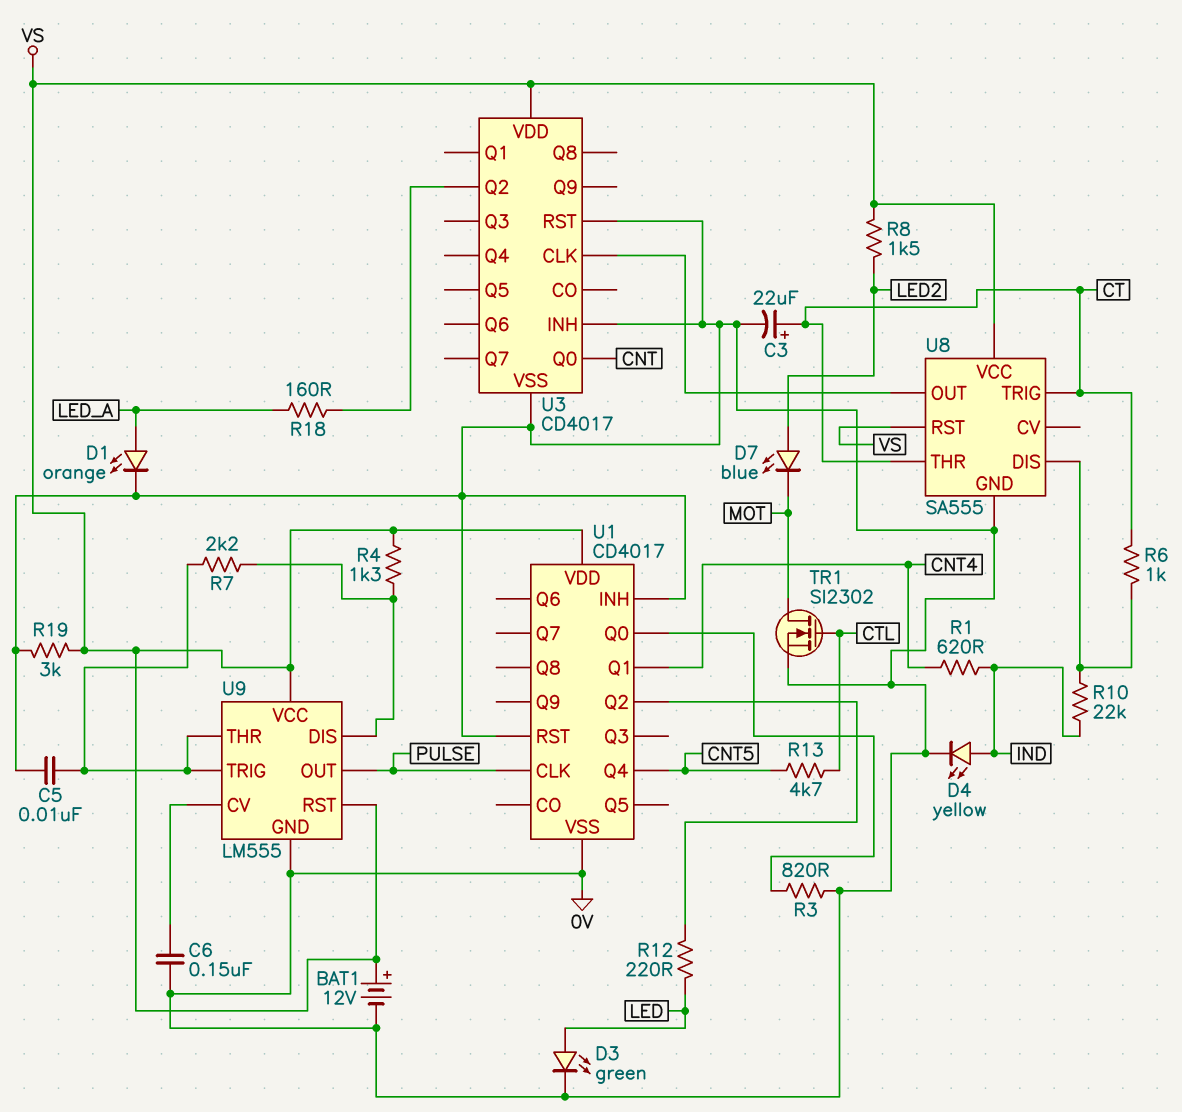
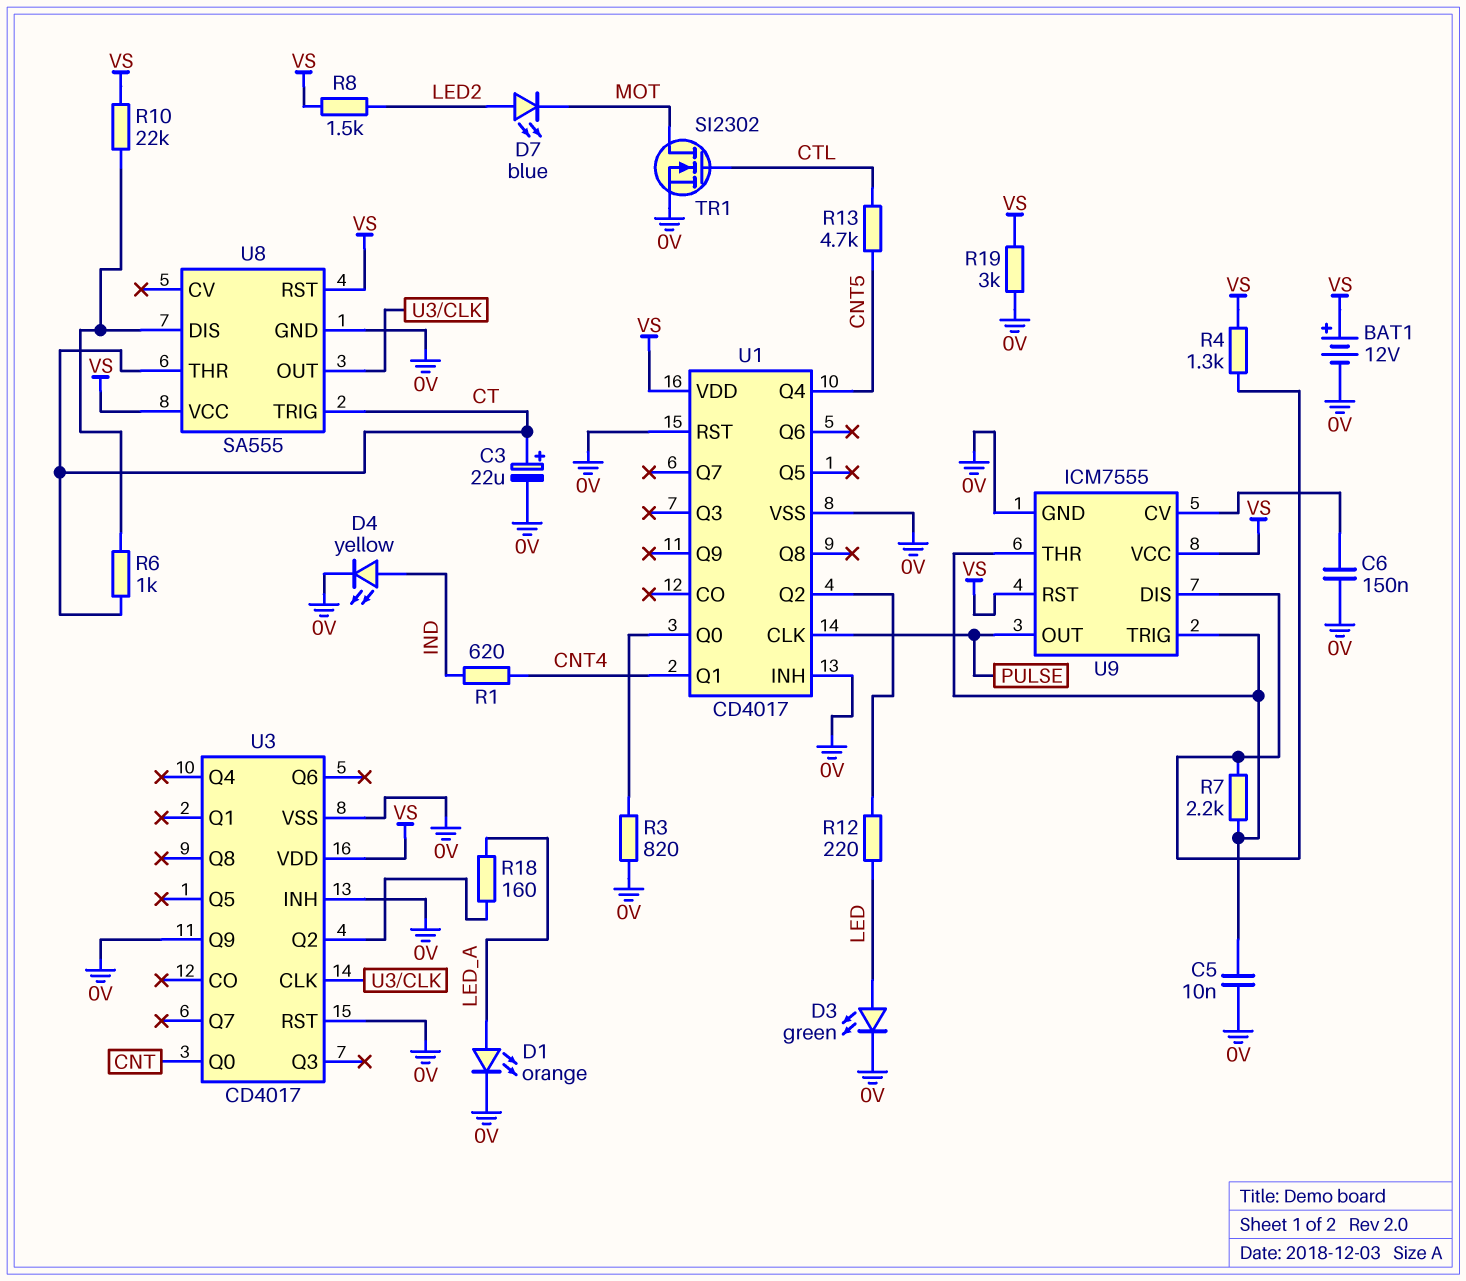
R10: 22k (IND, U8/DIS) -> 22k (U8/DIS, VS)
U3 pin Q9: none -> 0V
U9: LM555 -> ICM7555

